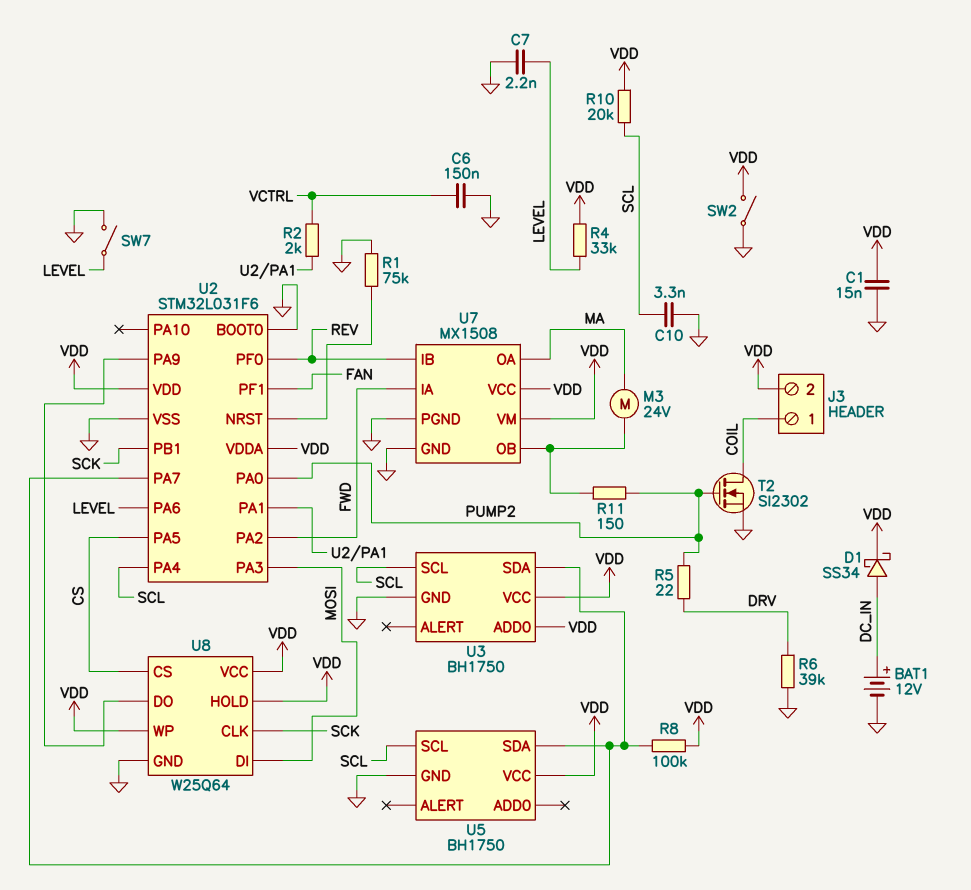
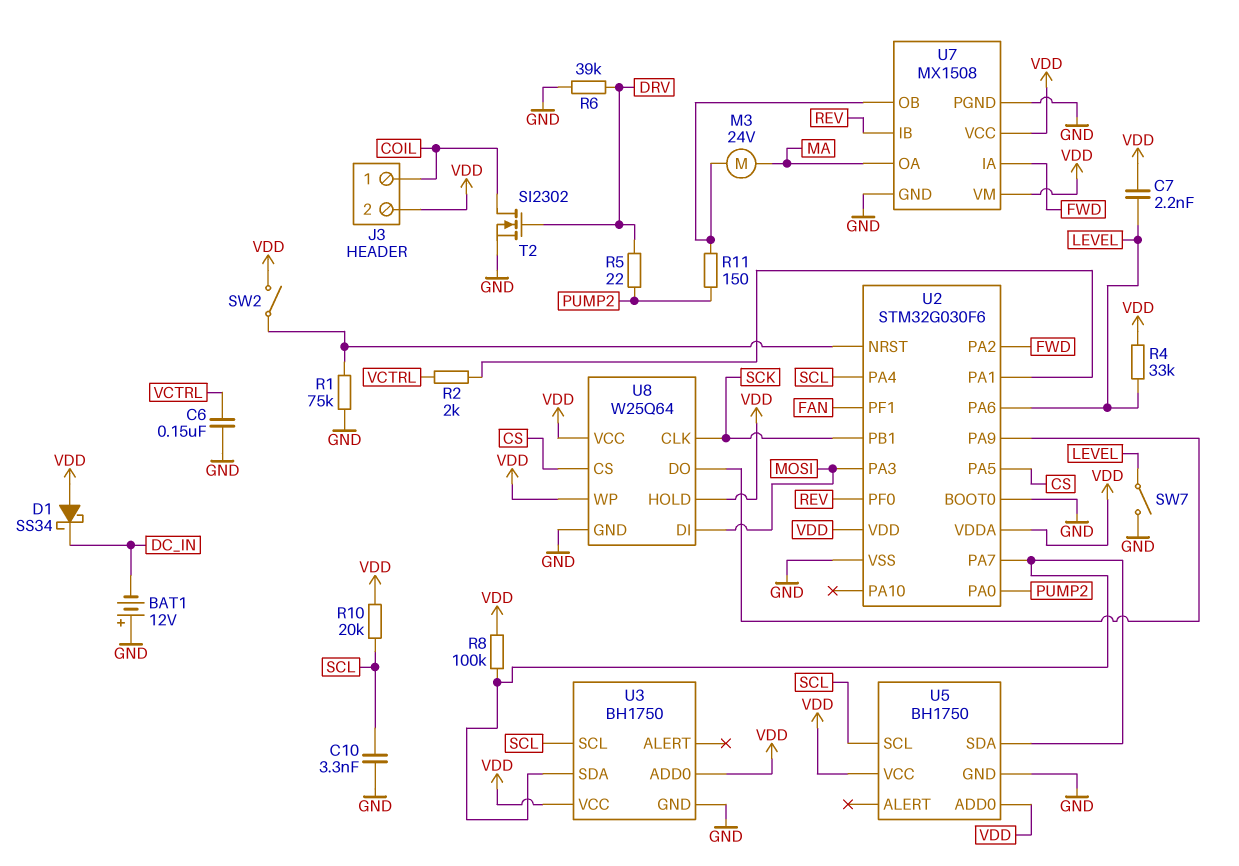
BAT1: 12V (plus DC_IN, minus GND) -> 12V (plus GND, minus DC_IN)
C1: 15nF (GND, VDD) -> none
C7: 2.2nF (GND, LEVEL) -> 2.2nF (LEVEL, VDD)
D1: schottky SS34 (A DC_IN, K VDD) -> schottky SS34 (A VDD, K DC_IN)
SW2: switch (GND, VDD) -> switch (U2/NRST, VDD)
T2: NMOS SI2302 (G PUMP2, D COIL, S GND) -> NMOS SI2302 (G DRV, D COIL, S GND)
U2: STM32L031F6 -> STM32G030F6
U5 pin ADD0: none -> VDD

